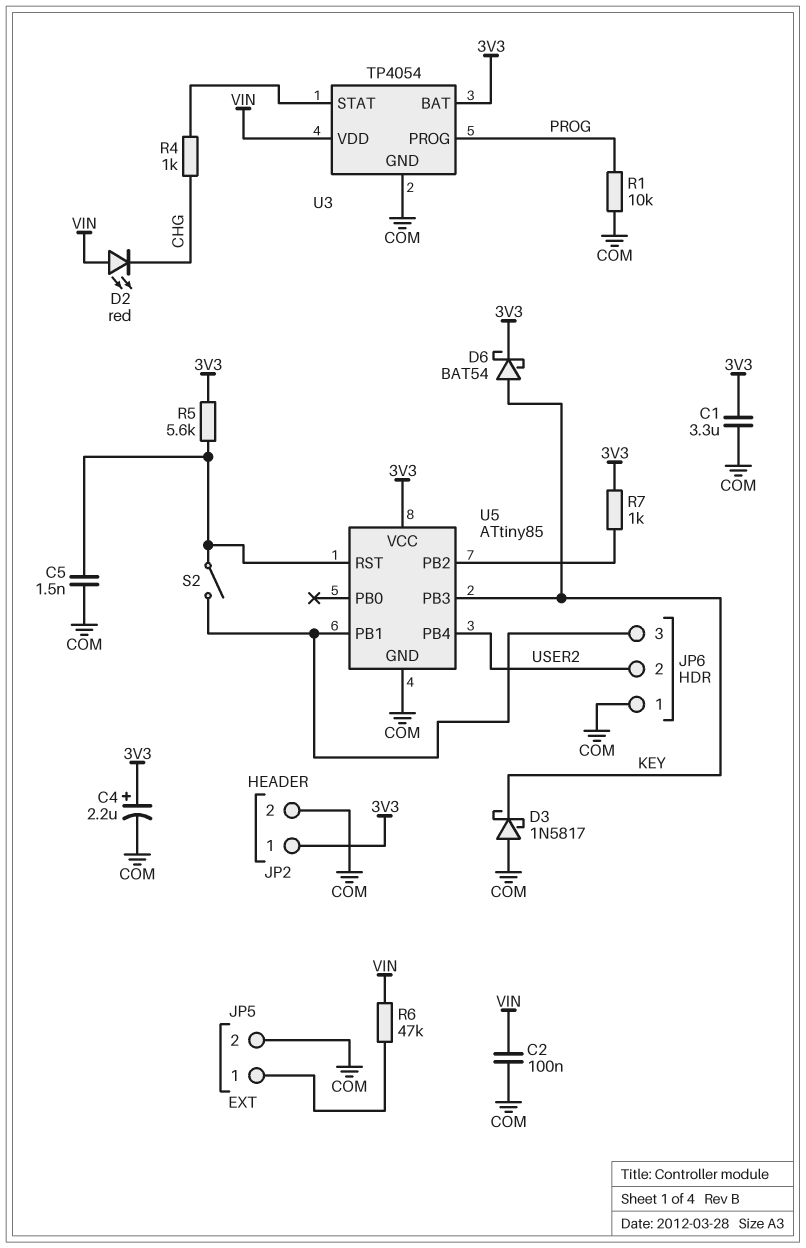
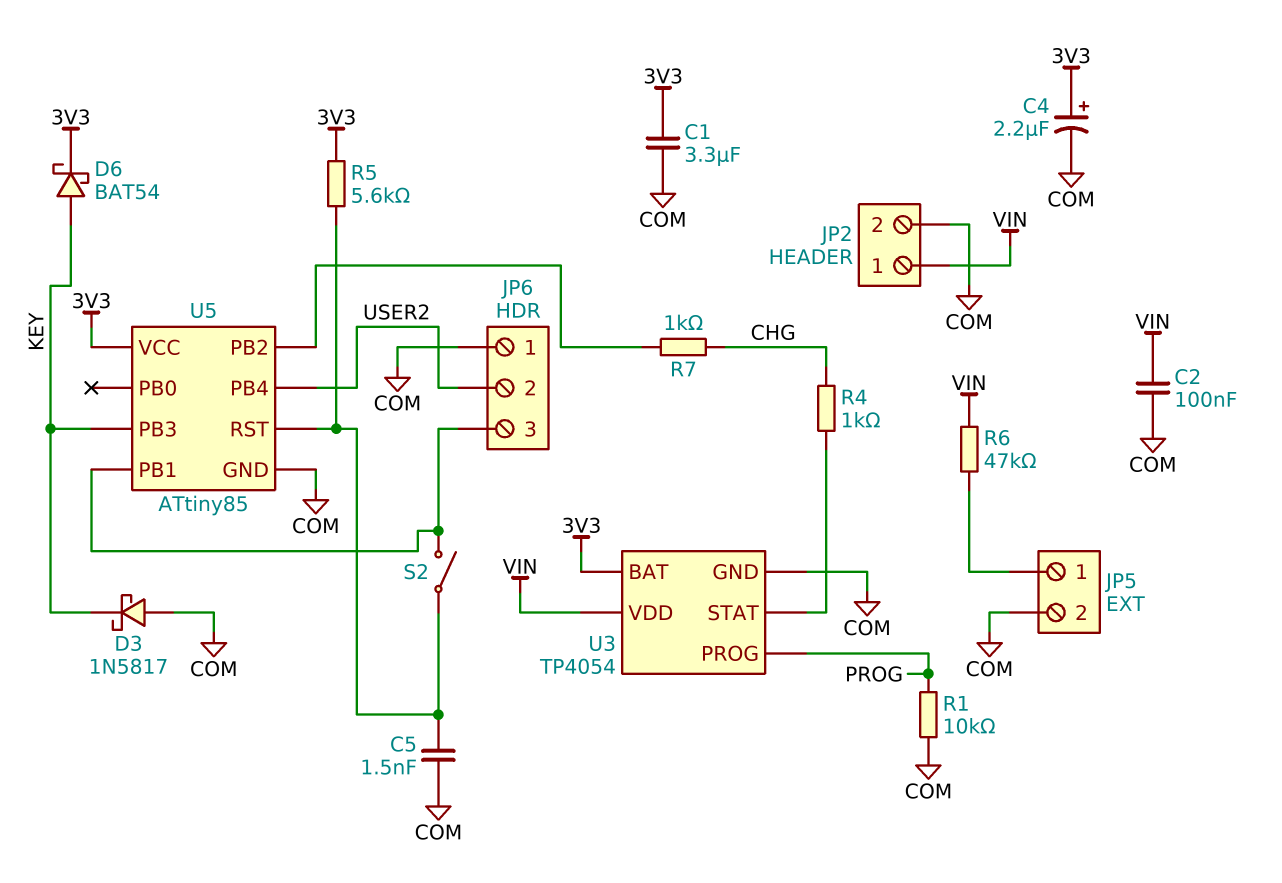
D2: LED red (A VIN, K CHG) -> none
JP2 pin 1: 3V3 -> VIN
R7: 1k (3V3, U5/PB2) -> 1k (CHG, U5/PB2)

